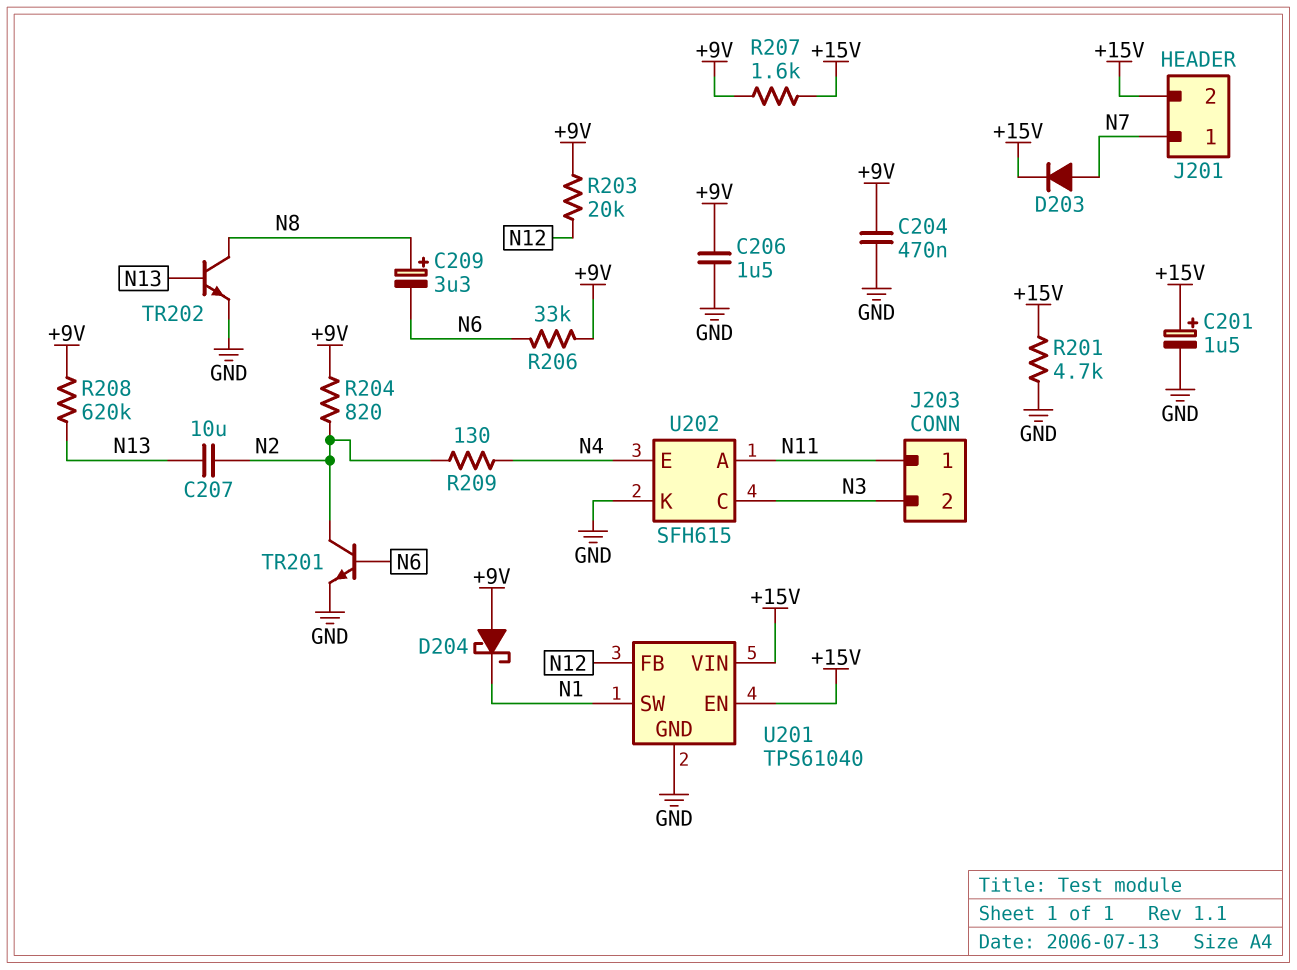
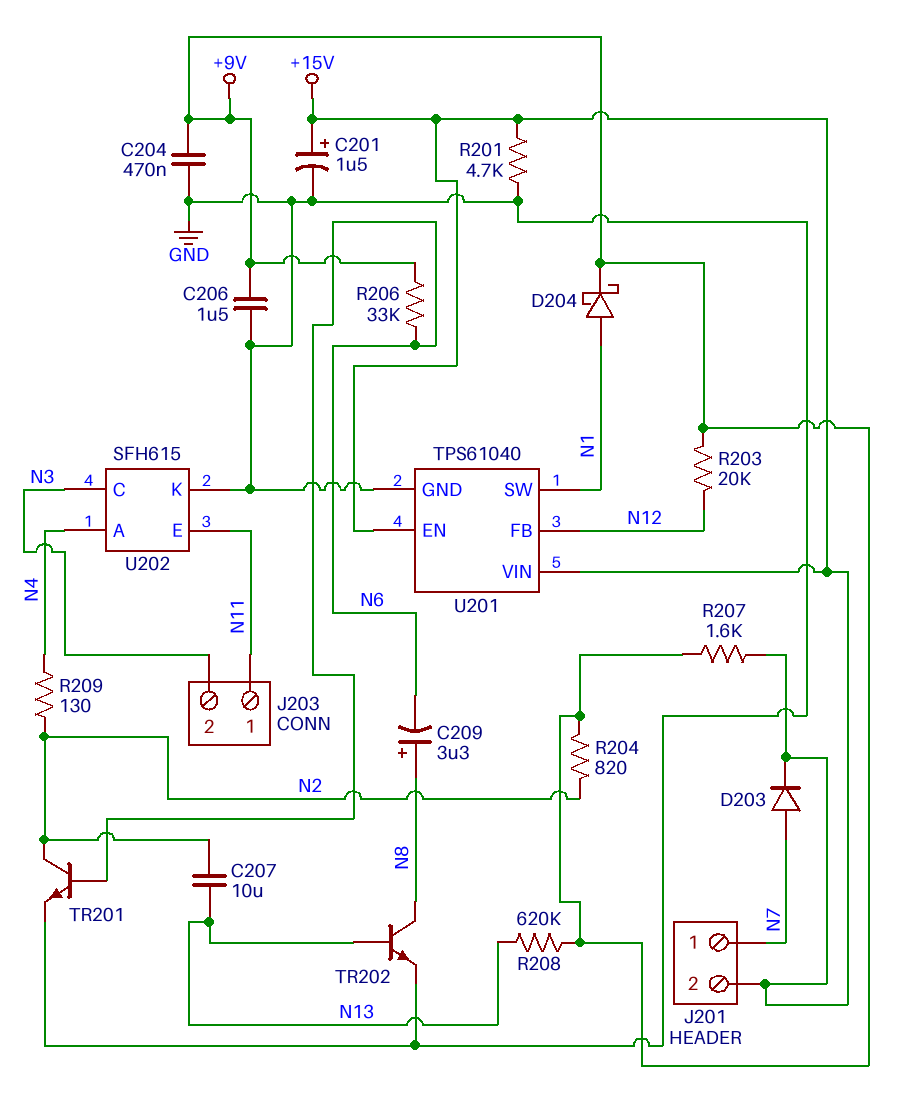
D204: schottky (A +9V, K N1) -> schottky (A N1, K +9V)
U202 pin A: N11 -> N4
U202 pin E: N4 -> N11

